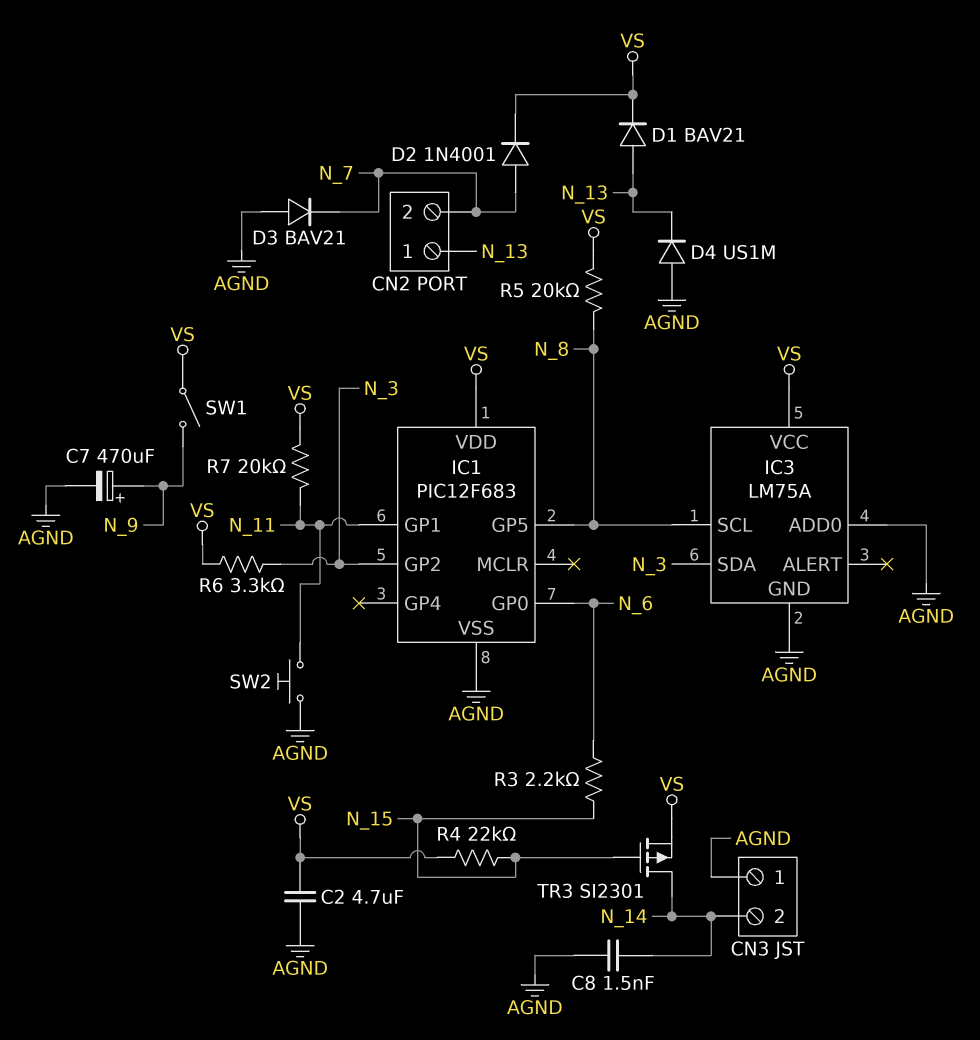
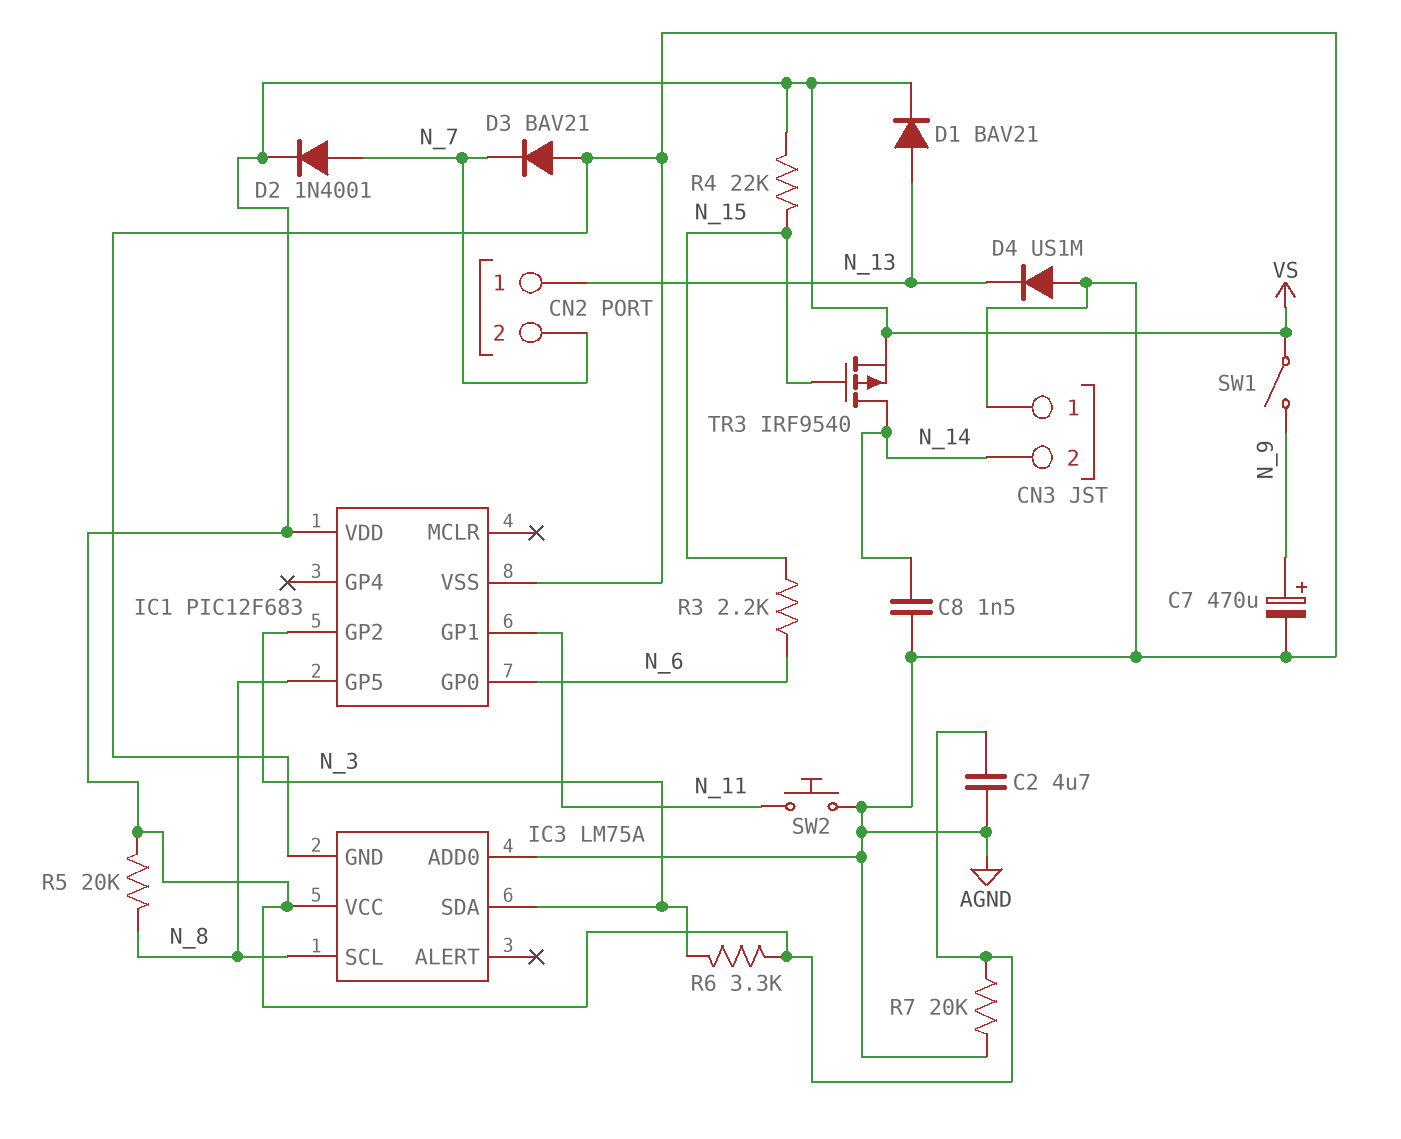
R7: 20k (N_11, VS) -> 20k (AGND, VS)
TR3: PMOS SI2301 (G N_15, D N_14, S VS) -> PMOS IRF9540 (G N_15, D N_14, S VS)

